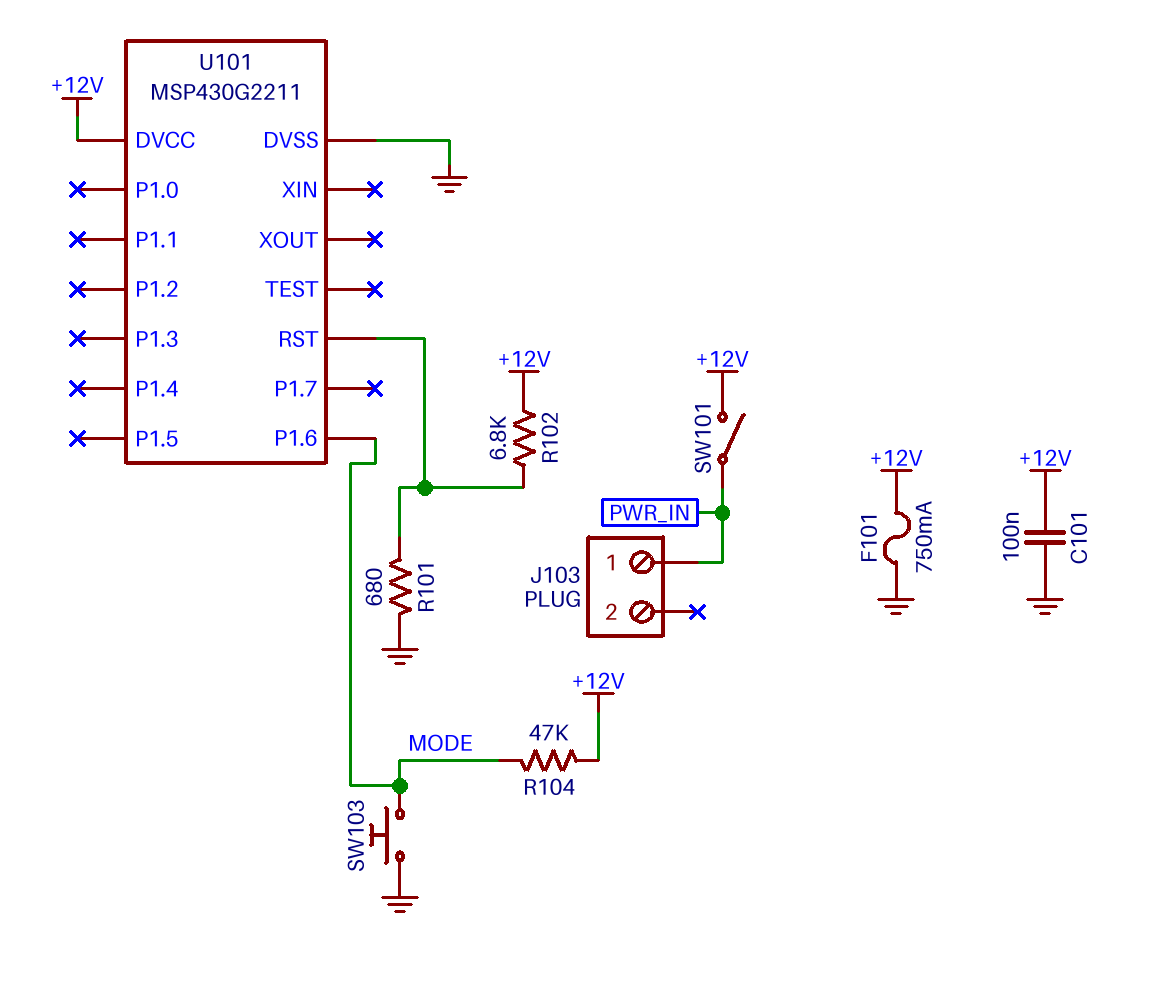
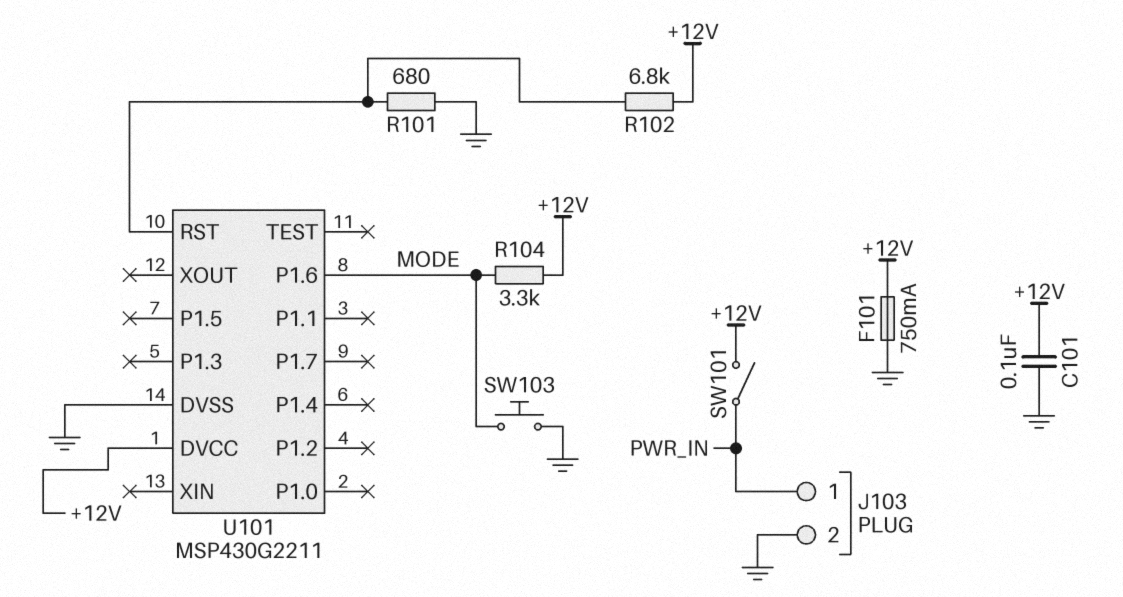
J103 pin 2: none -> GND
R104: 47k (+12V, MODE) -> 3.3k (+12V, MODE)

